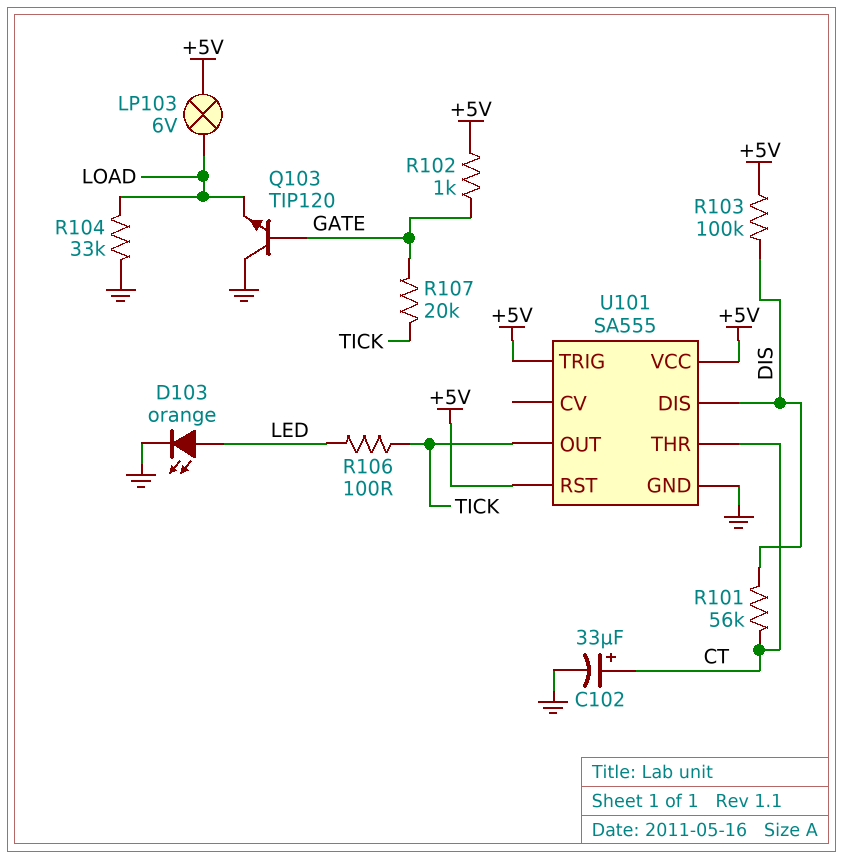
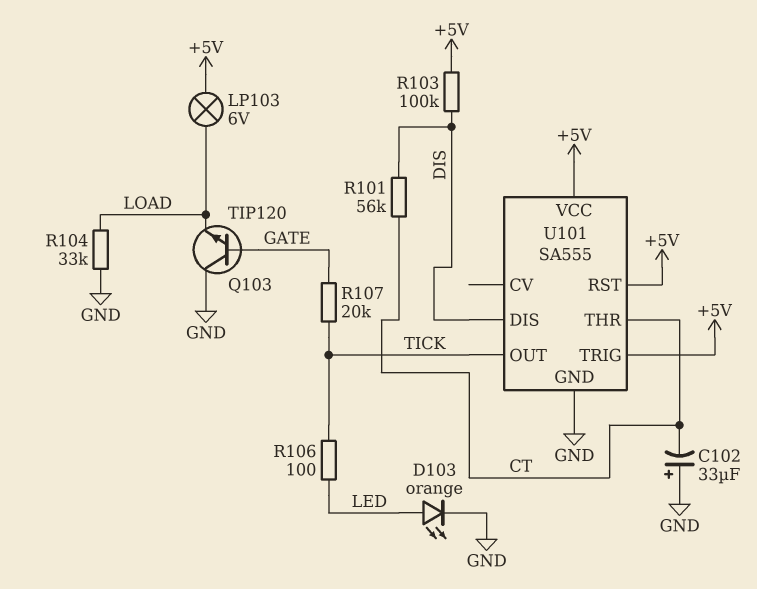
C102: 33uF (plus CT, minus GND) -> 33uF (plus GND, minus CT)
R102: 1k (+5V, GATE) -> none

